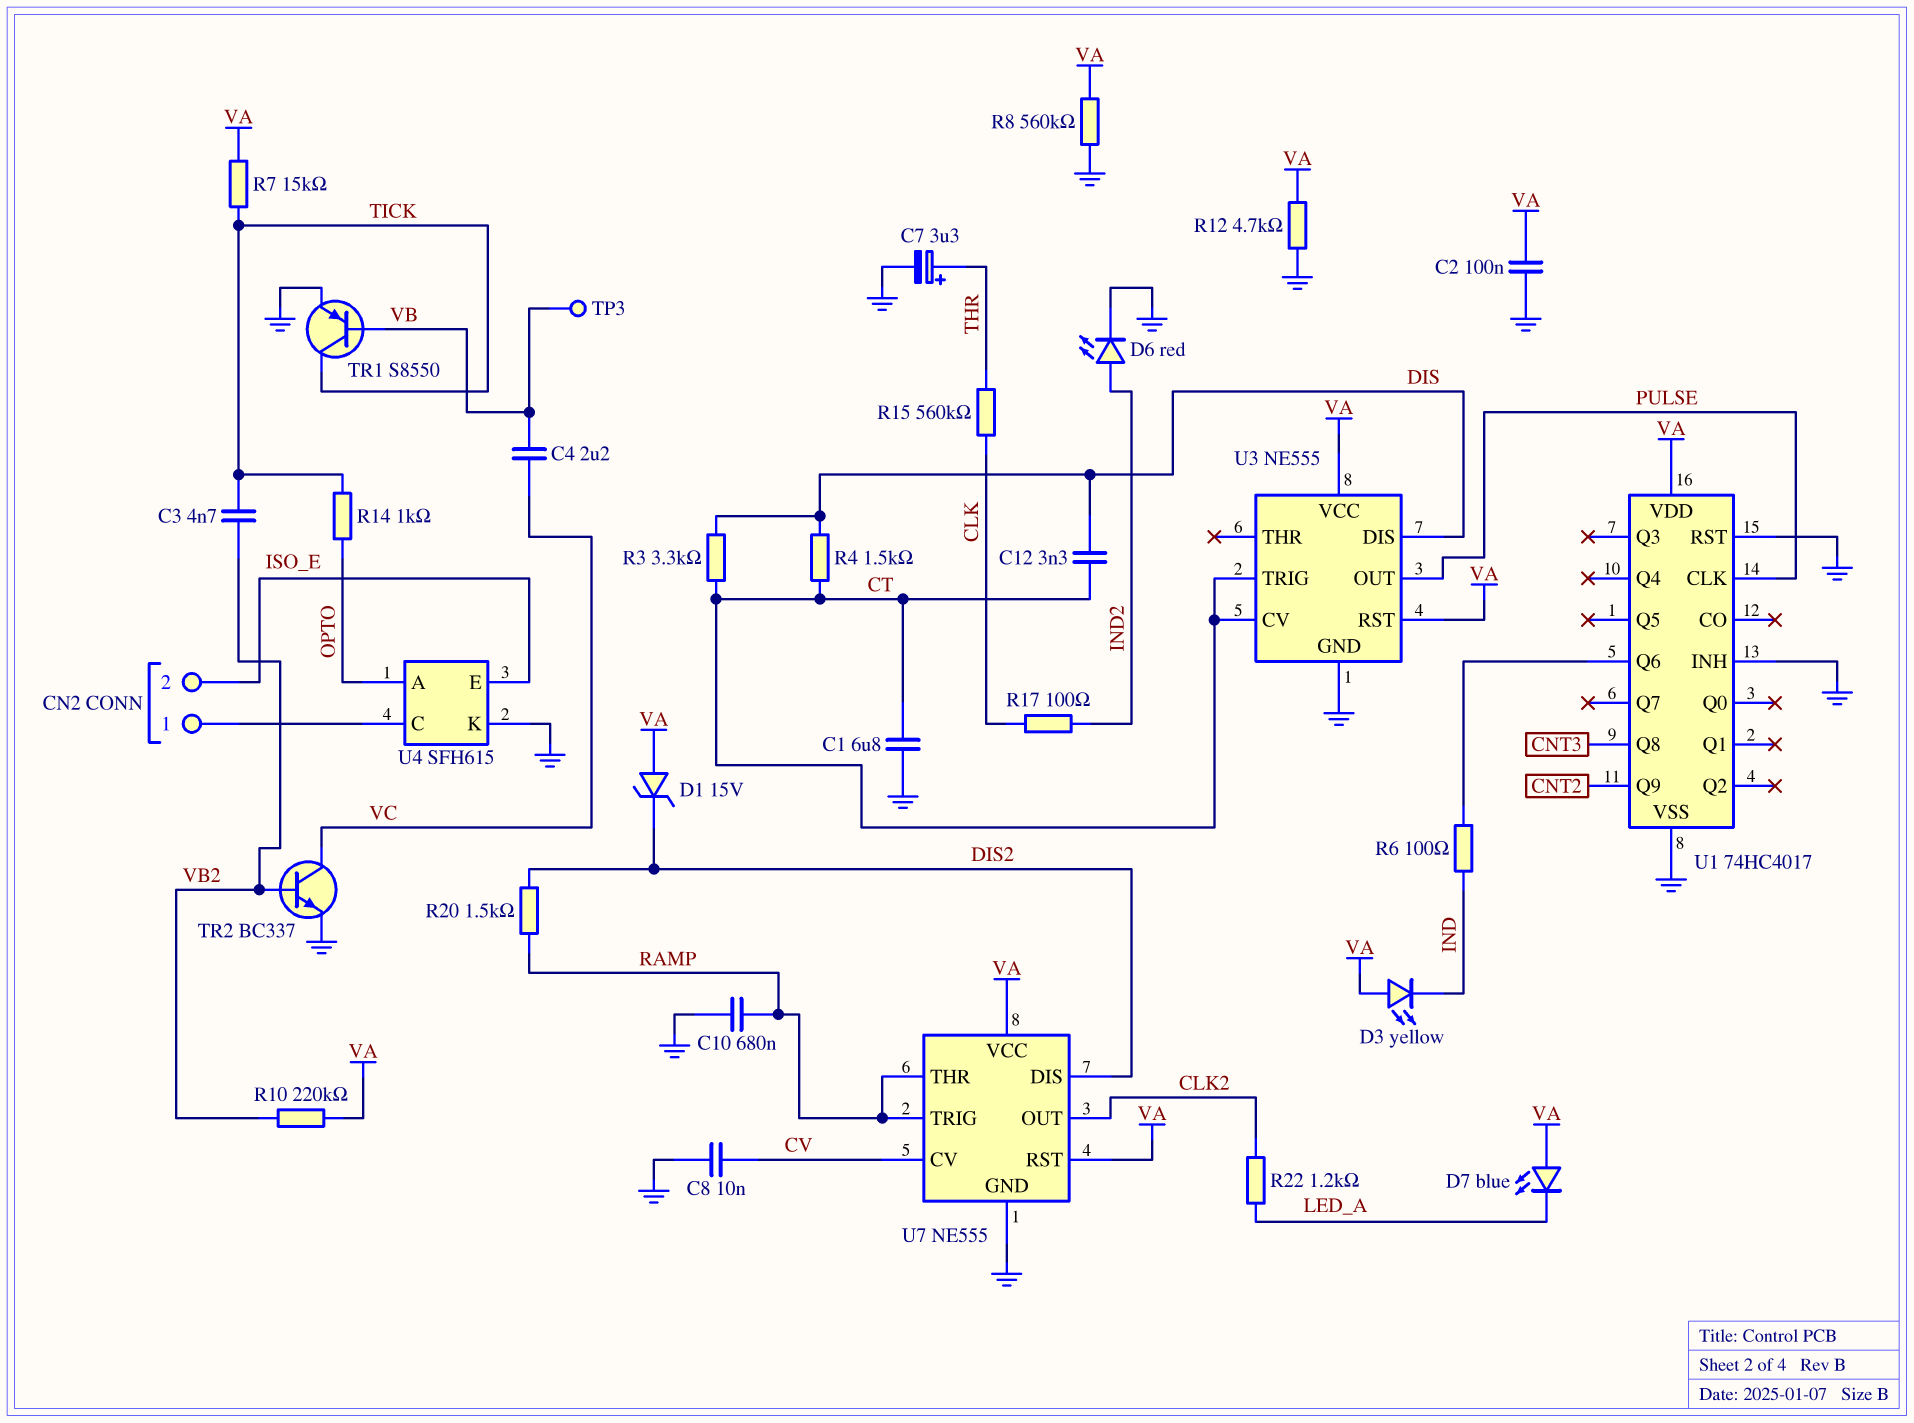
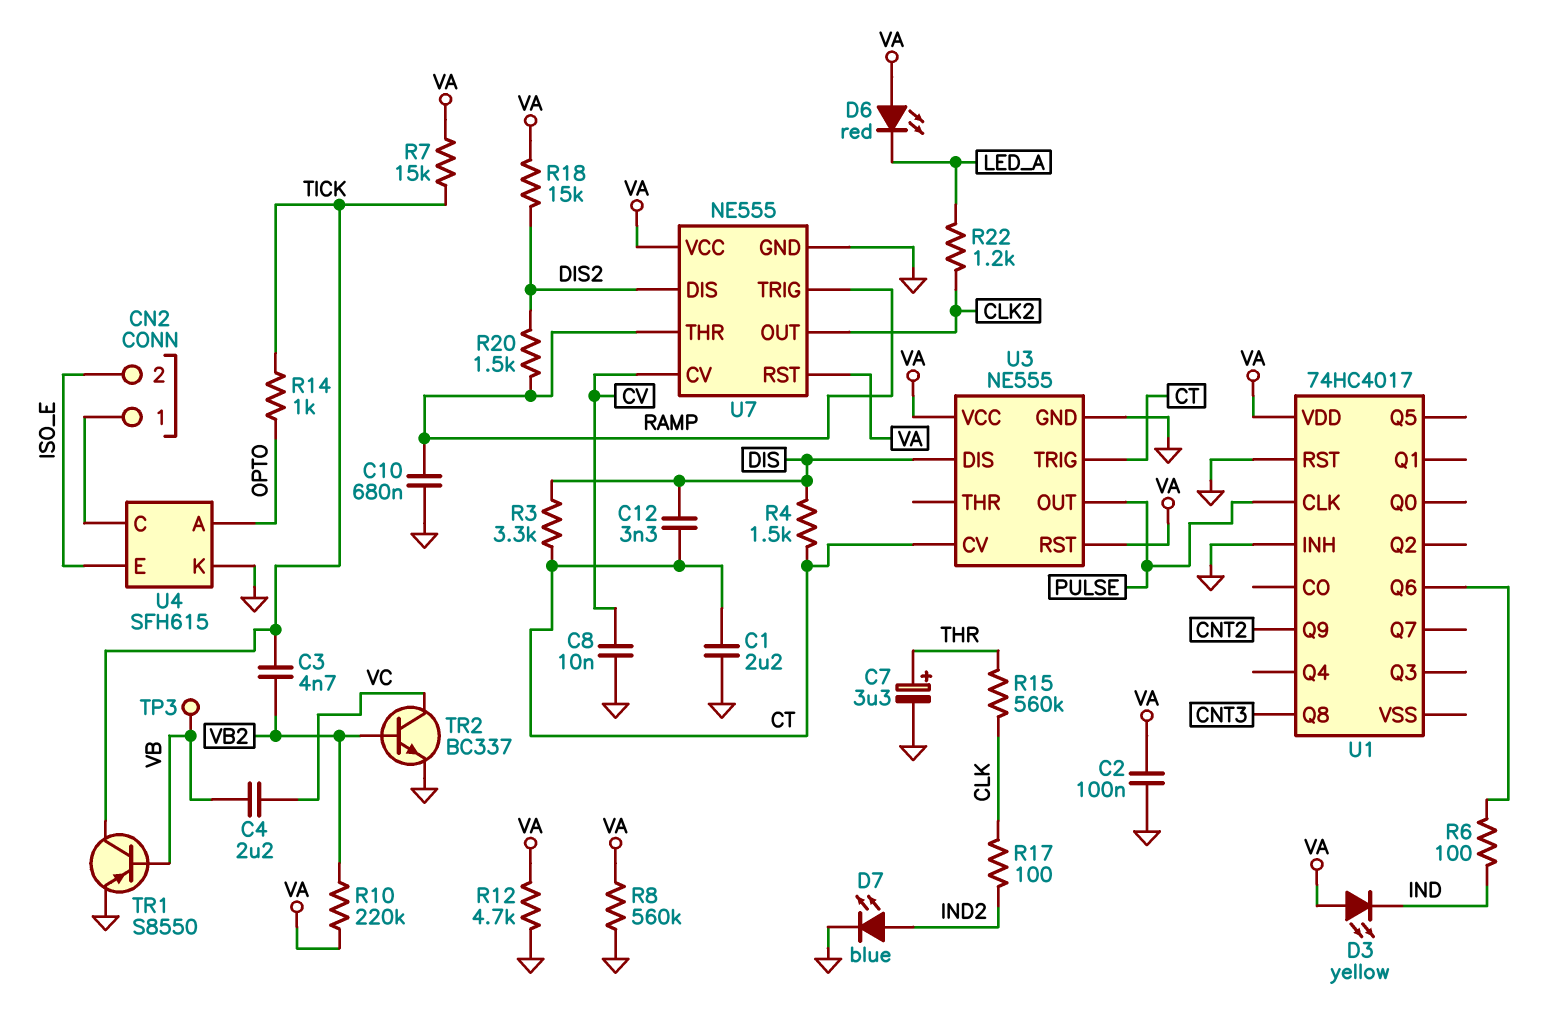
C1: 6.8uF (CT, GND) -> 2.2uF (CT, GND)
D1: zener 15V (A VA, K DIS2) -> none
D6: LED red (A IND2, K GND) -> LED red (A VA, K LED_A)
D7: LED blue (A VA, K LED_A) -> LED blue (A IND2, K GND)
R18: none -> 15k (DIS2, VA)
U1 pin VSS: GND -> none

